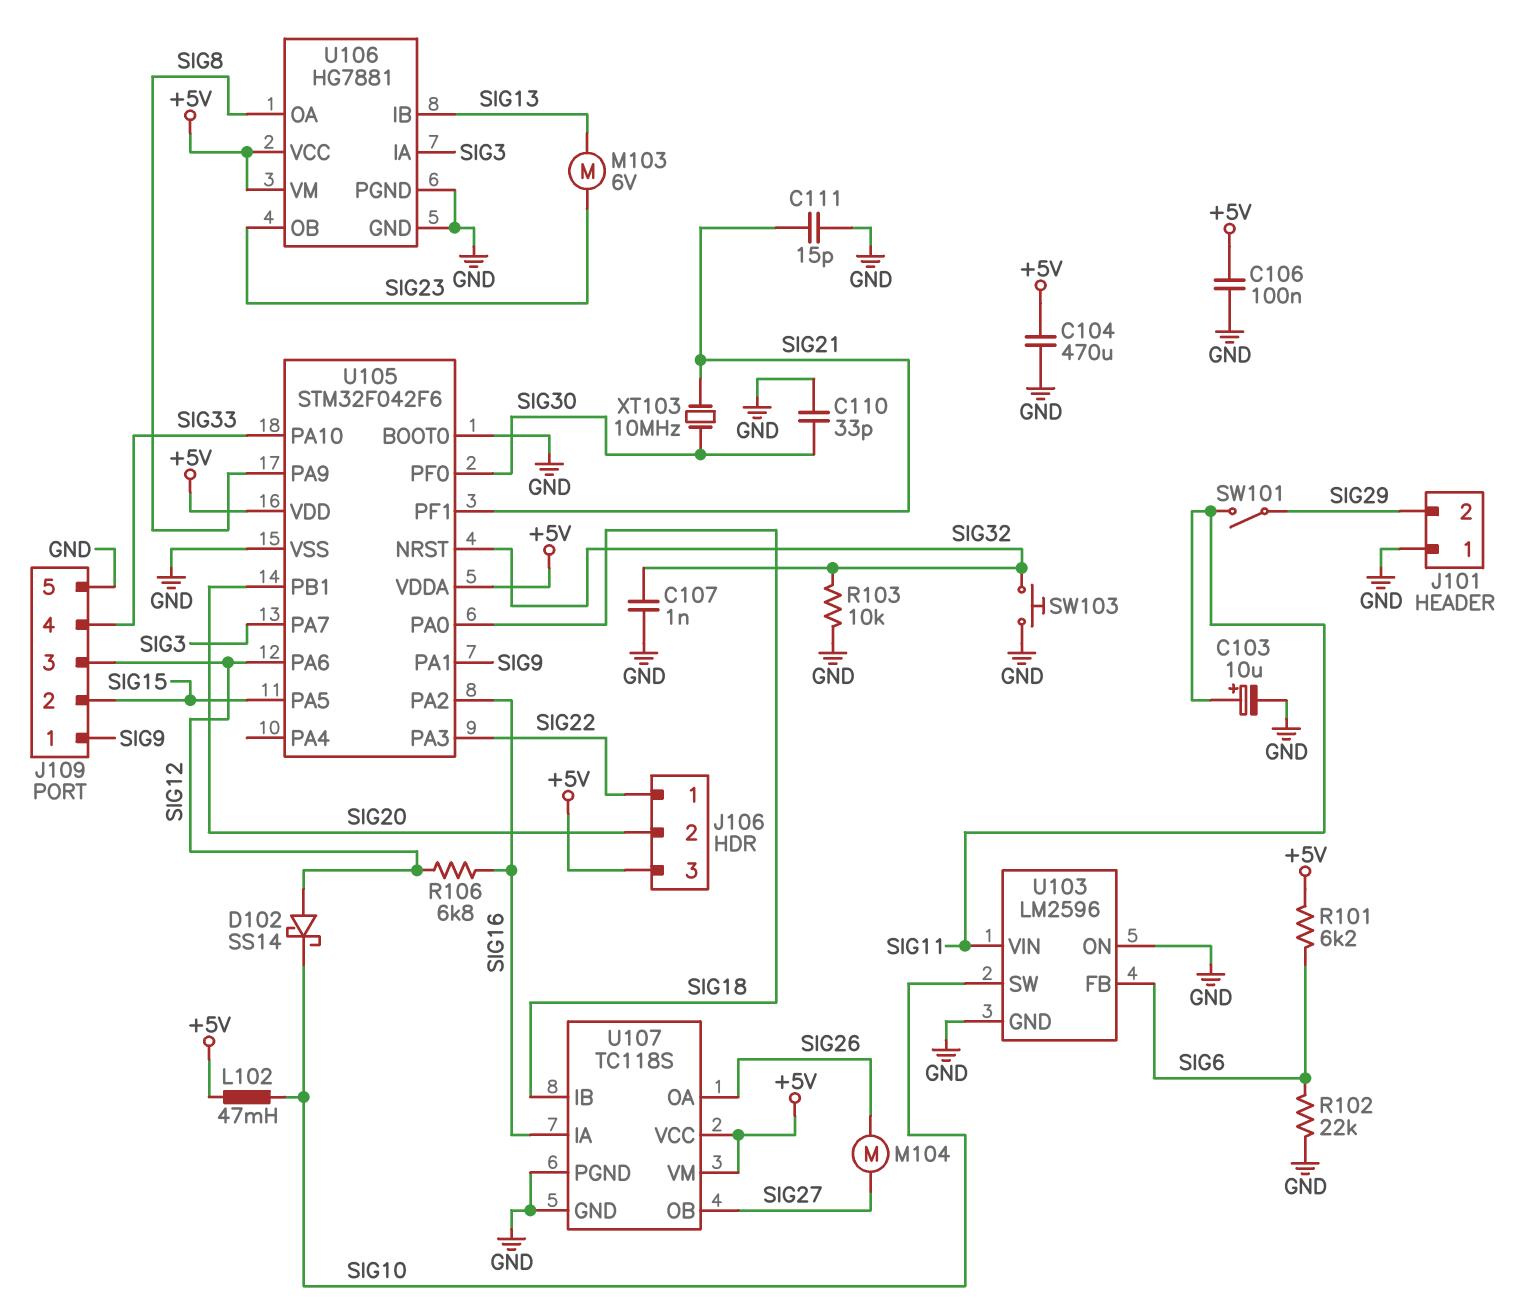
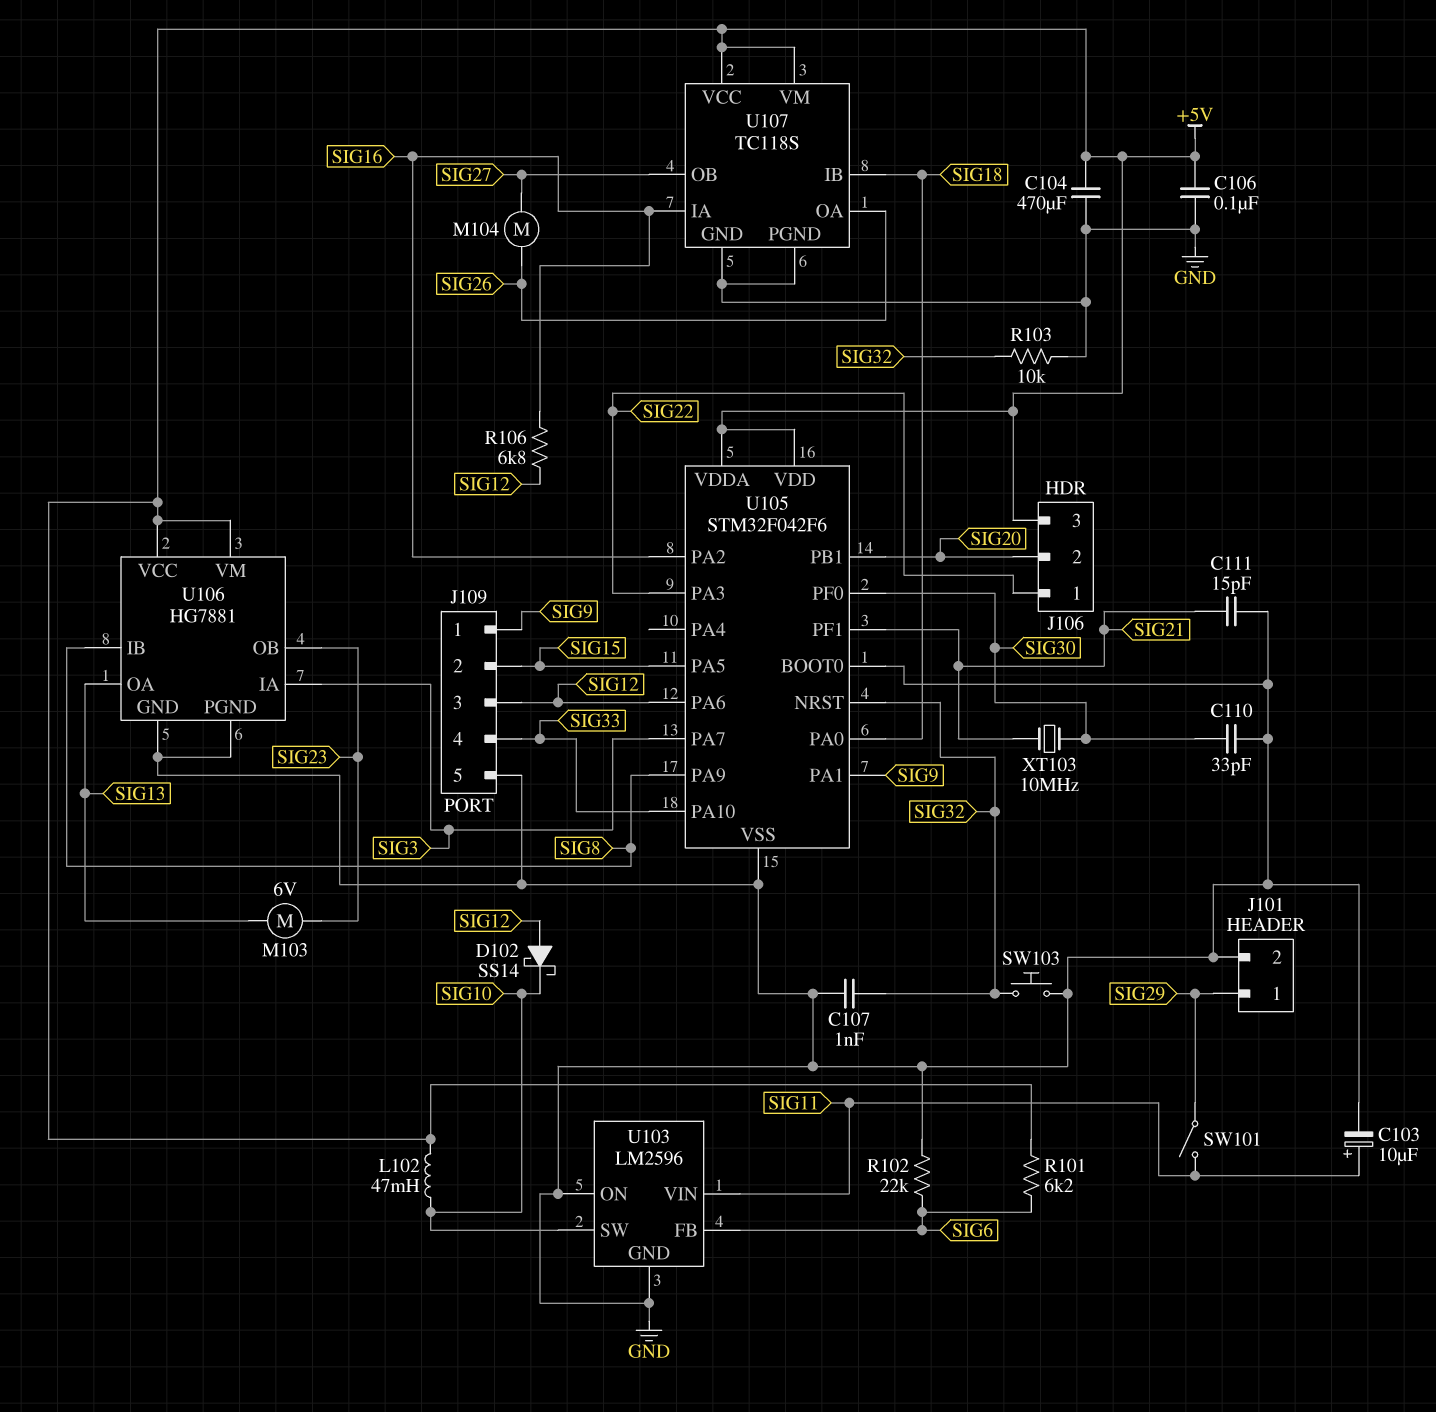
J101 pin 1: GND -> SIG29
J101 pin 2: SIG29 -> GND
U106 pin IB: SIG13 -> SIG8
U106 pin OA: SIG8 -> SIG13

